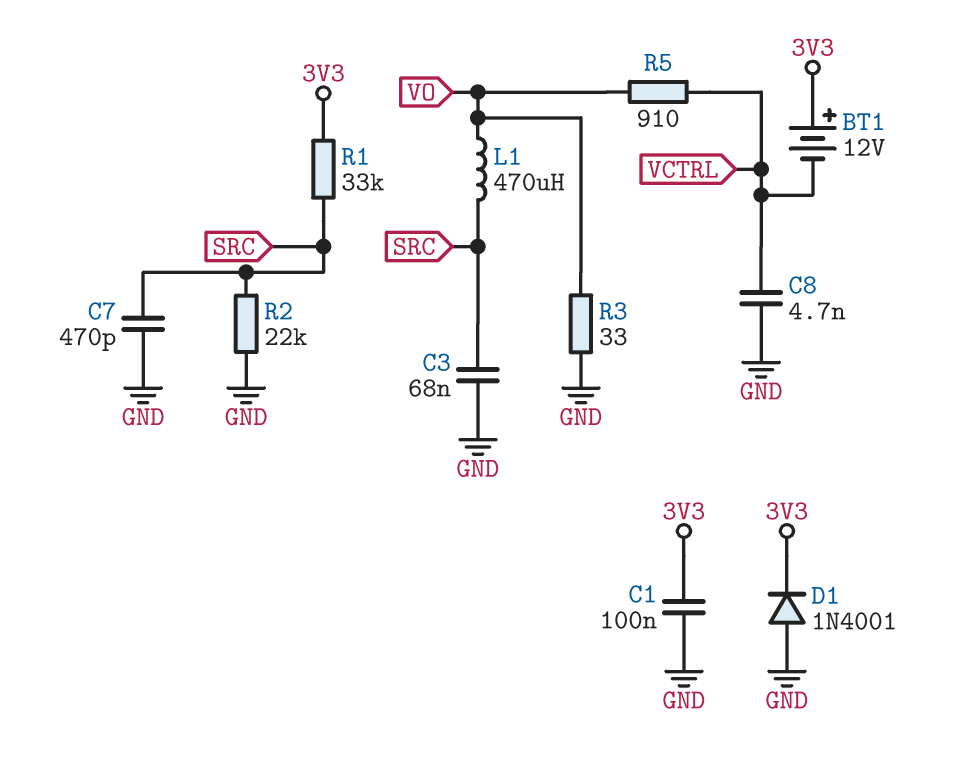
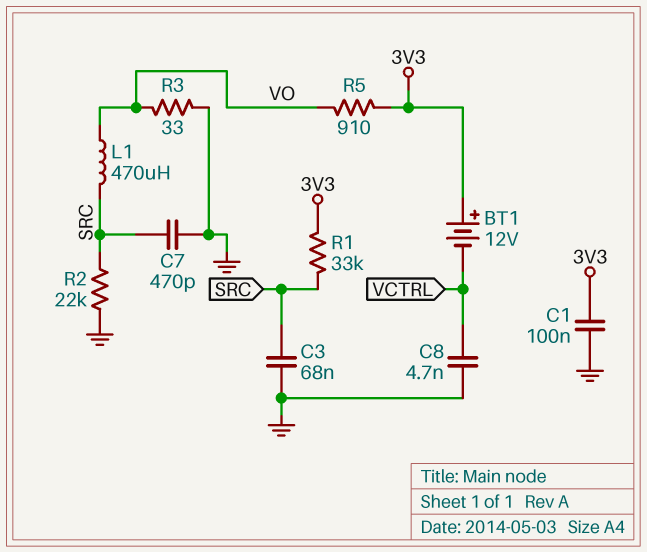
D1: diode 1N4001 (A GND, K 3V3) -> none
R5: 910 (VCTRL, VO) -> 910 (3V3, VO)

